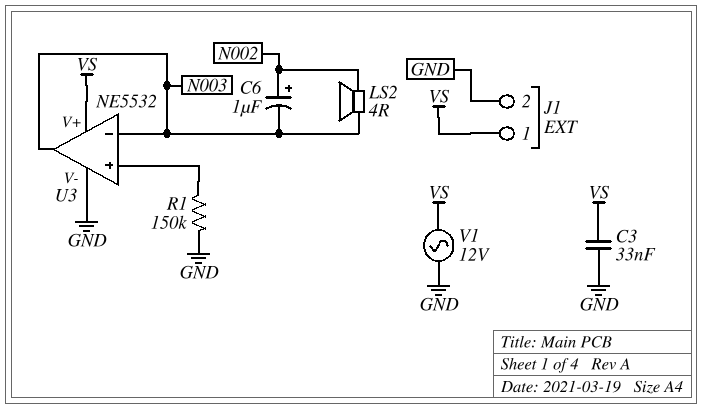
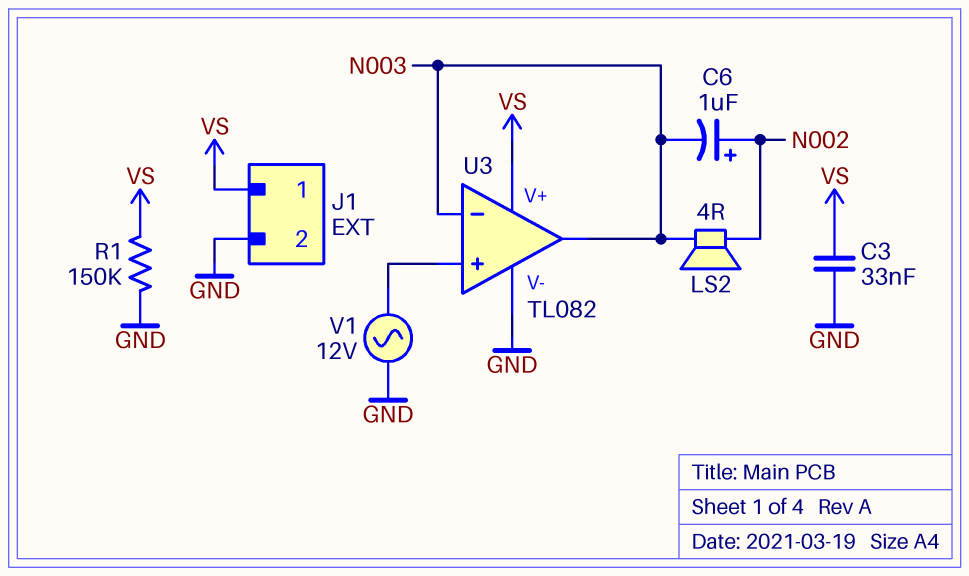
R1: 150k (GND, U3/in+) -> 150k (GND, VS)
U3: NE5532 -> TL082
V1: AC 12V (GND, VS) -> AC 12V (GND, U3/in+)

